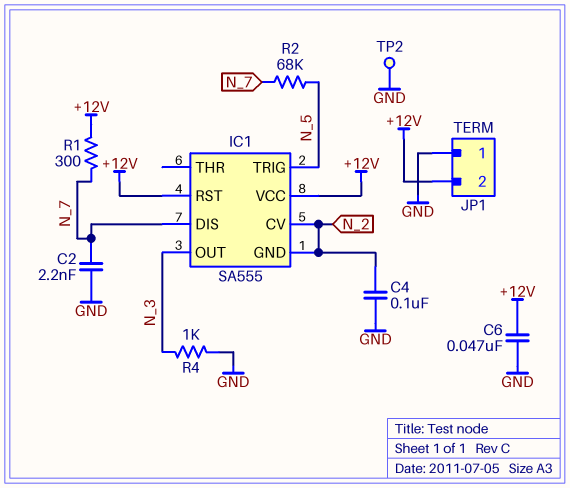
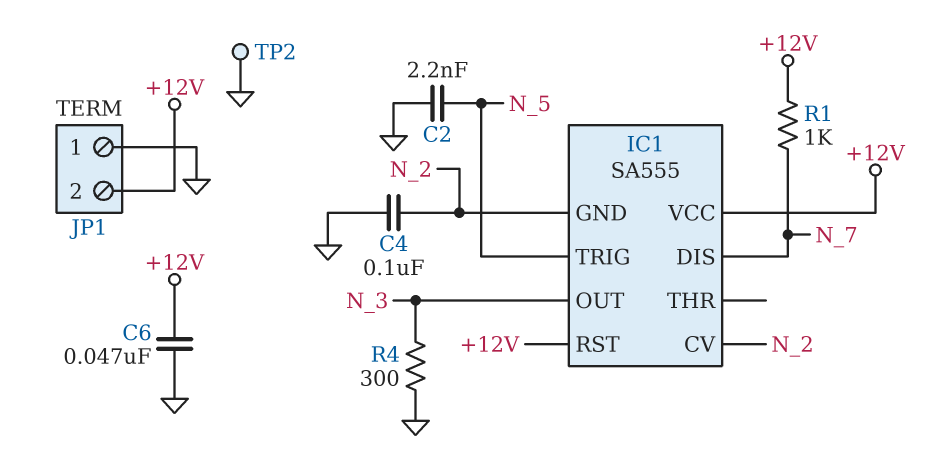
C2: 2.2nF (GND, N_7) -> 2.2nF (GND, N_5)
R1: 300 (+12V, N_7) -> 1k (+12V, N_7)
R2: 68k (N_5, N_7) -> none
R4: 1k (GND, N_3) -> 300 (GND, N_3)

